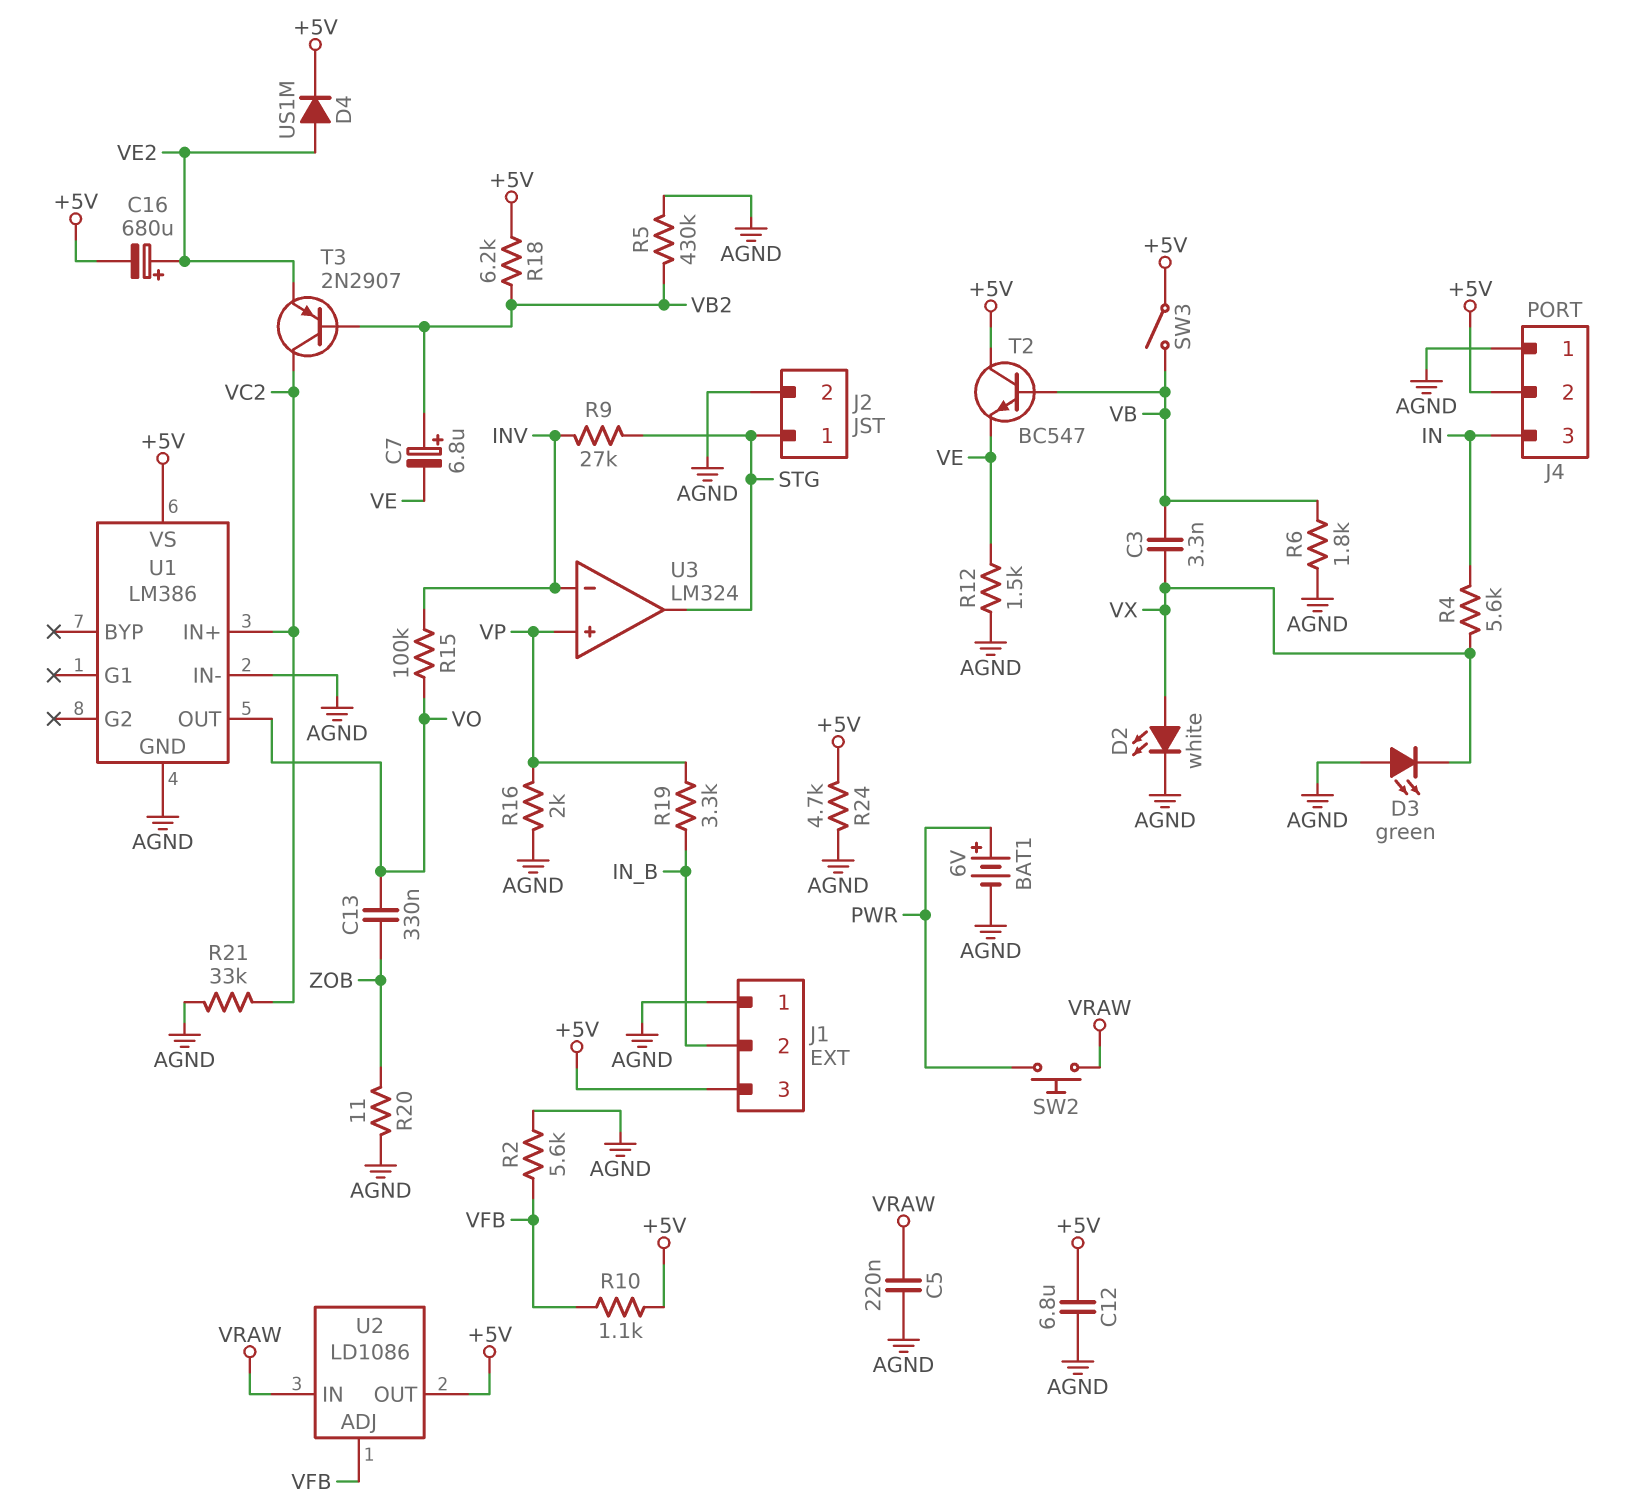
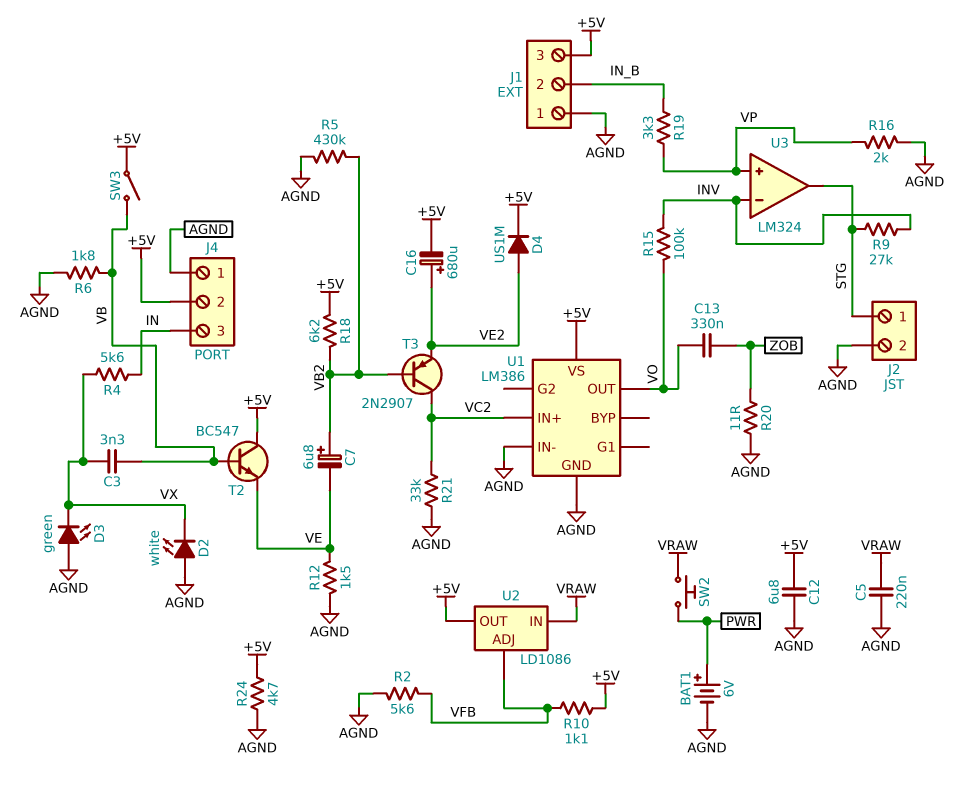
D2: LED white (A VX, K AGND) -> LED white (A AGND, K VX)

